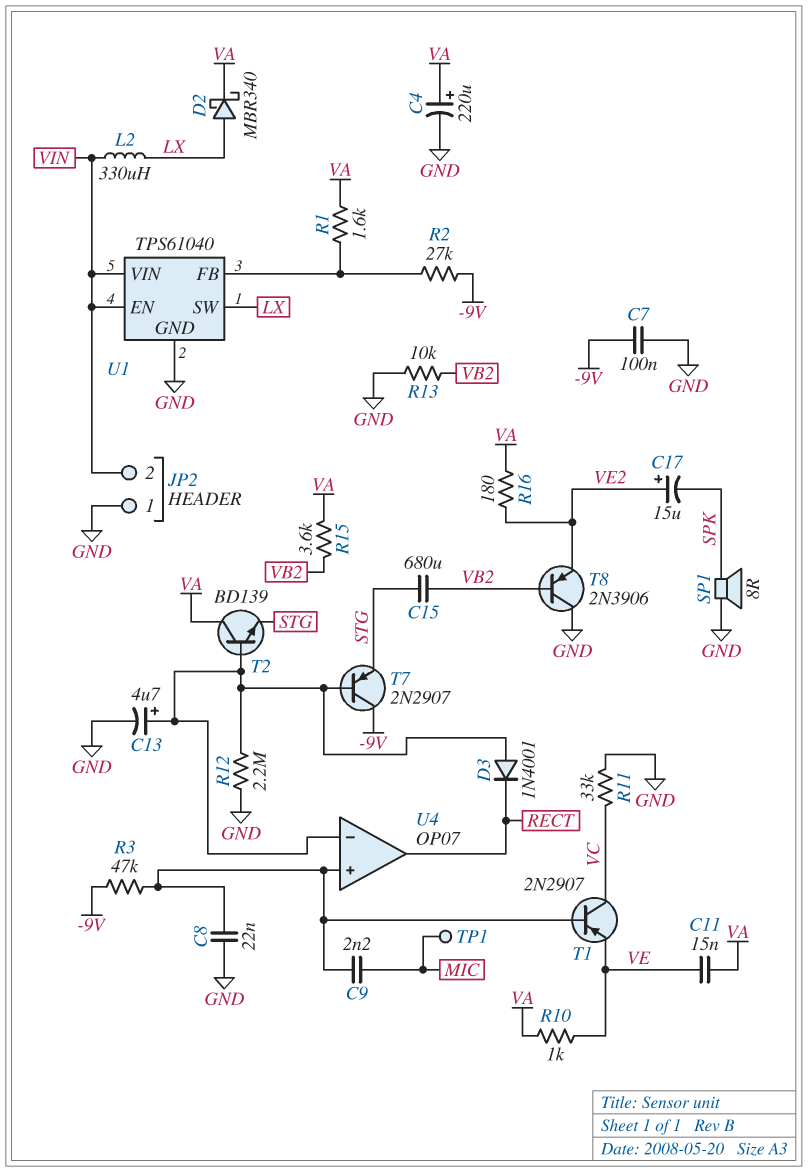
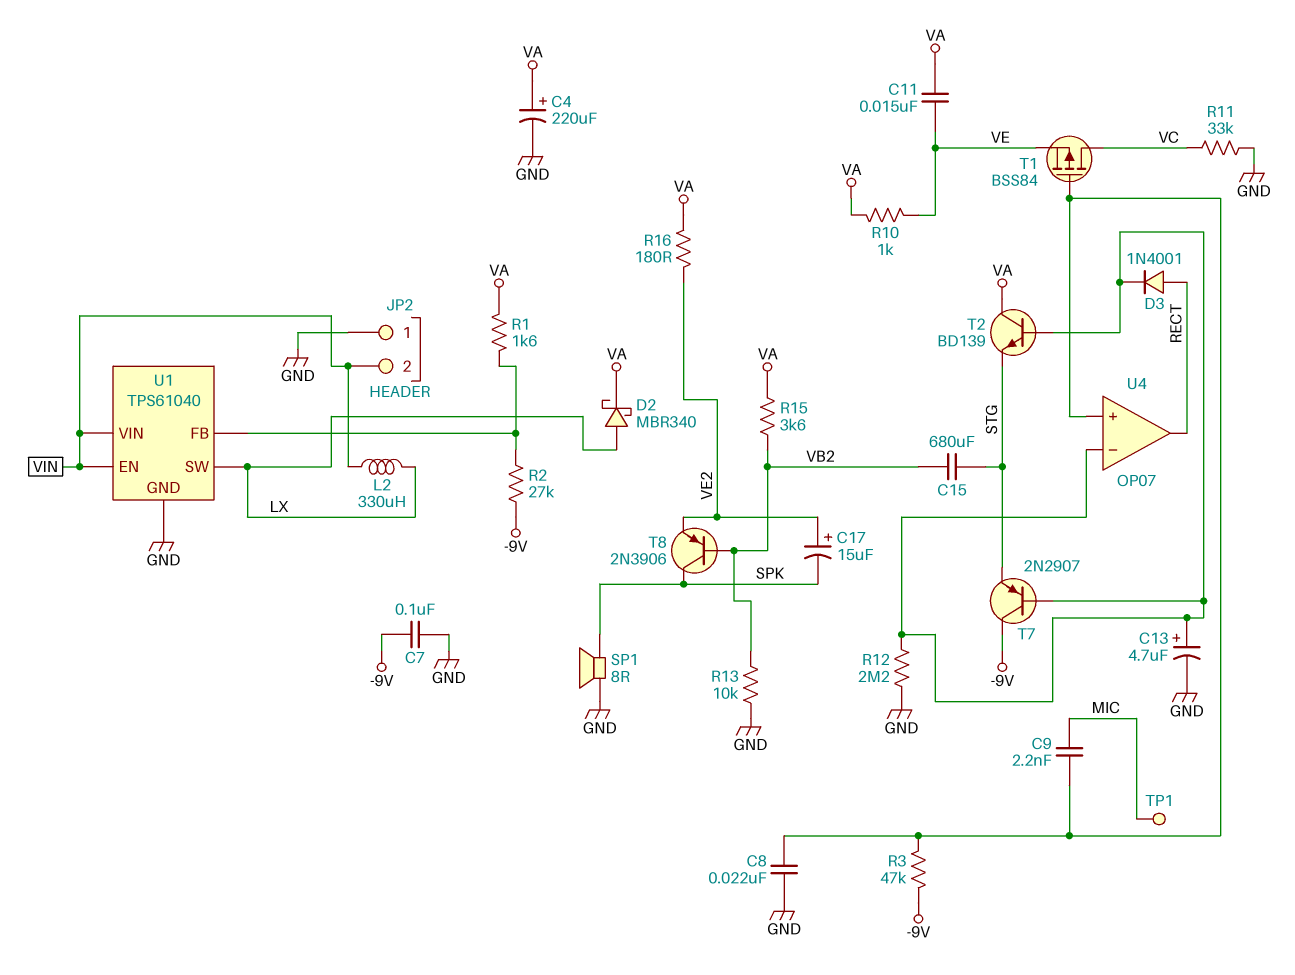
D3: diode 1N4001 (A U4/in-, K RECT) -> diode 1N4001 (A RECT, K U4/in-)
T1: PNP 2N2907 (B U4/in+, C VC, E VE) -> PMOS BSS84 (G U4/in+, D VC, S VE)
T8: PNP 2N3906 (B VB2, C GND, E VE2) -> PNP 2N3906 (B VB2, C SPK, E VE2)

